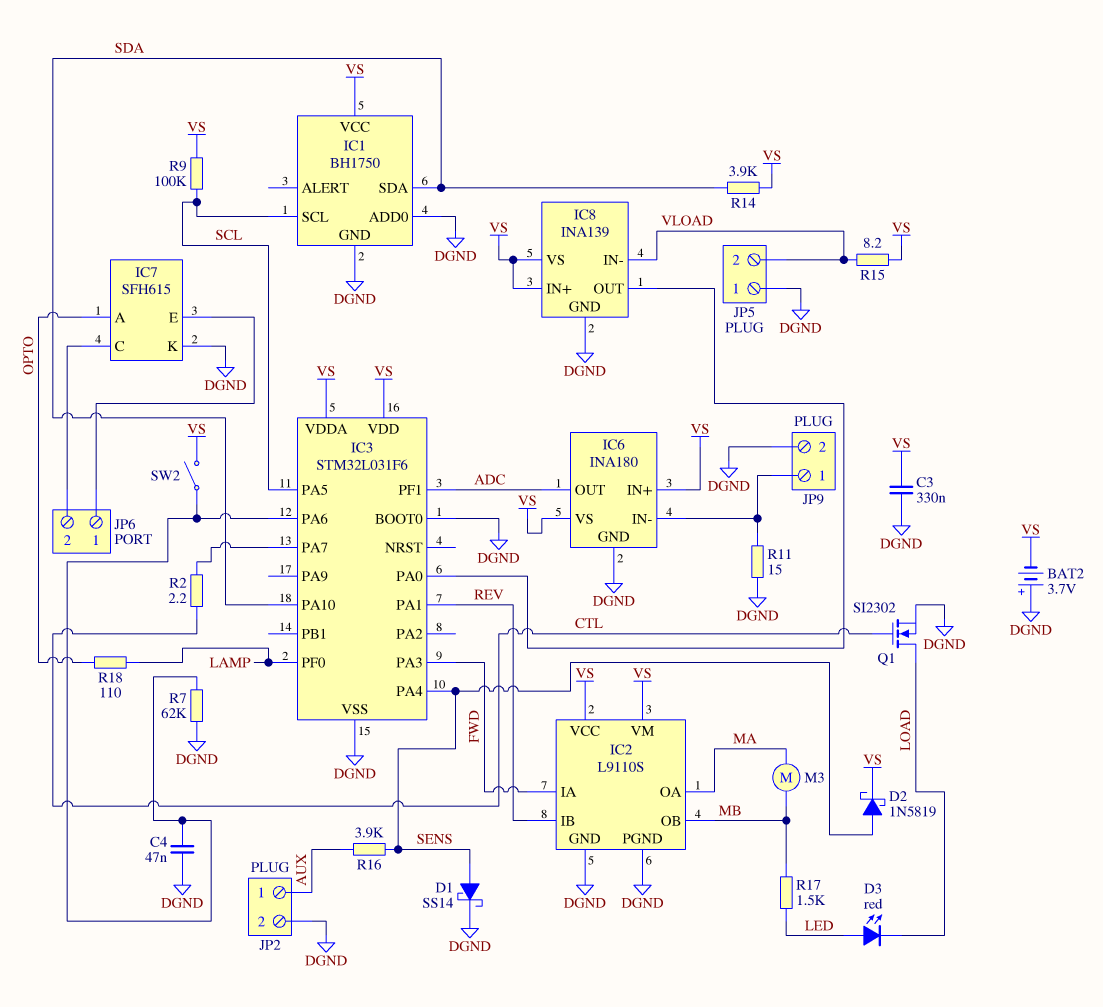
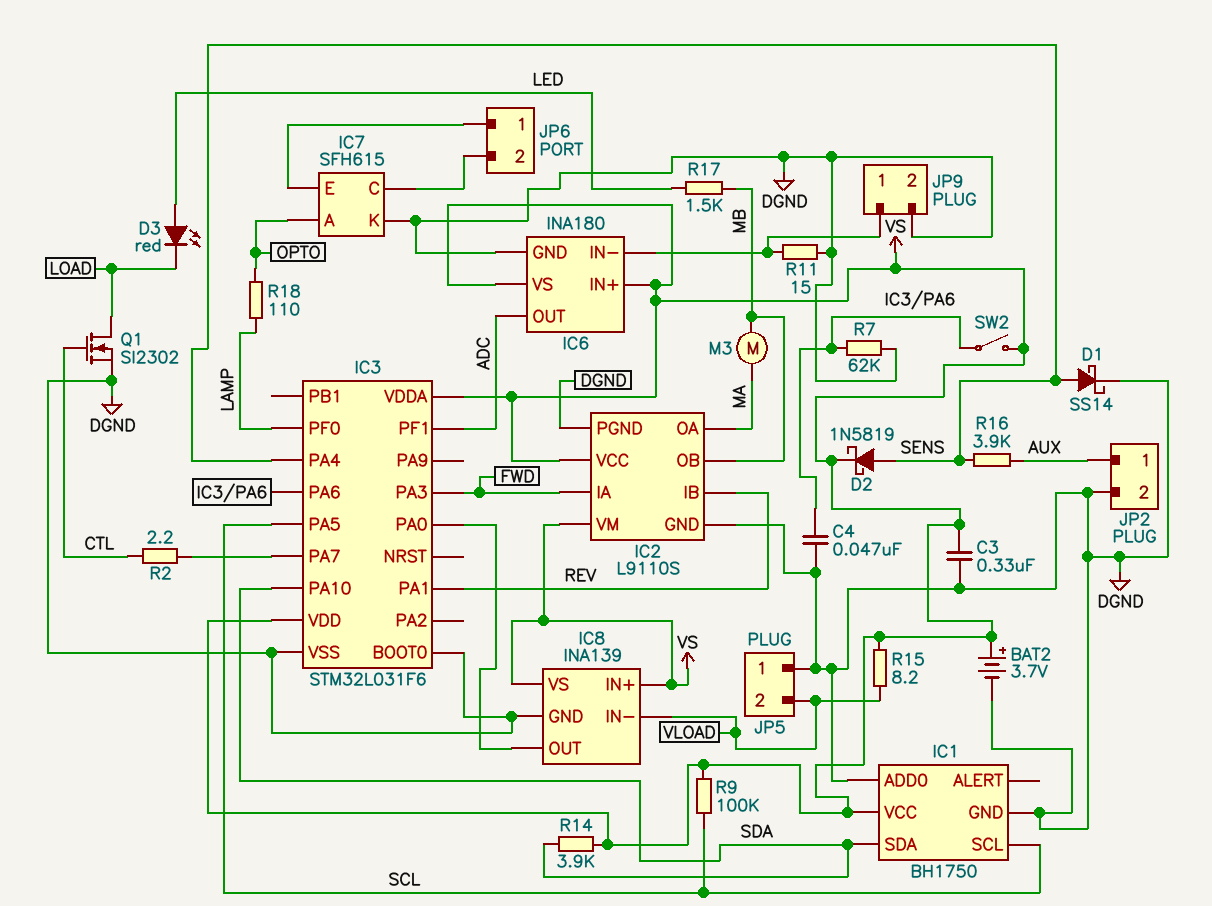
BAT2: 3.7V (plus DGND, minus VS) -> 3.7V (plus VS, minus DGND)

